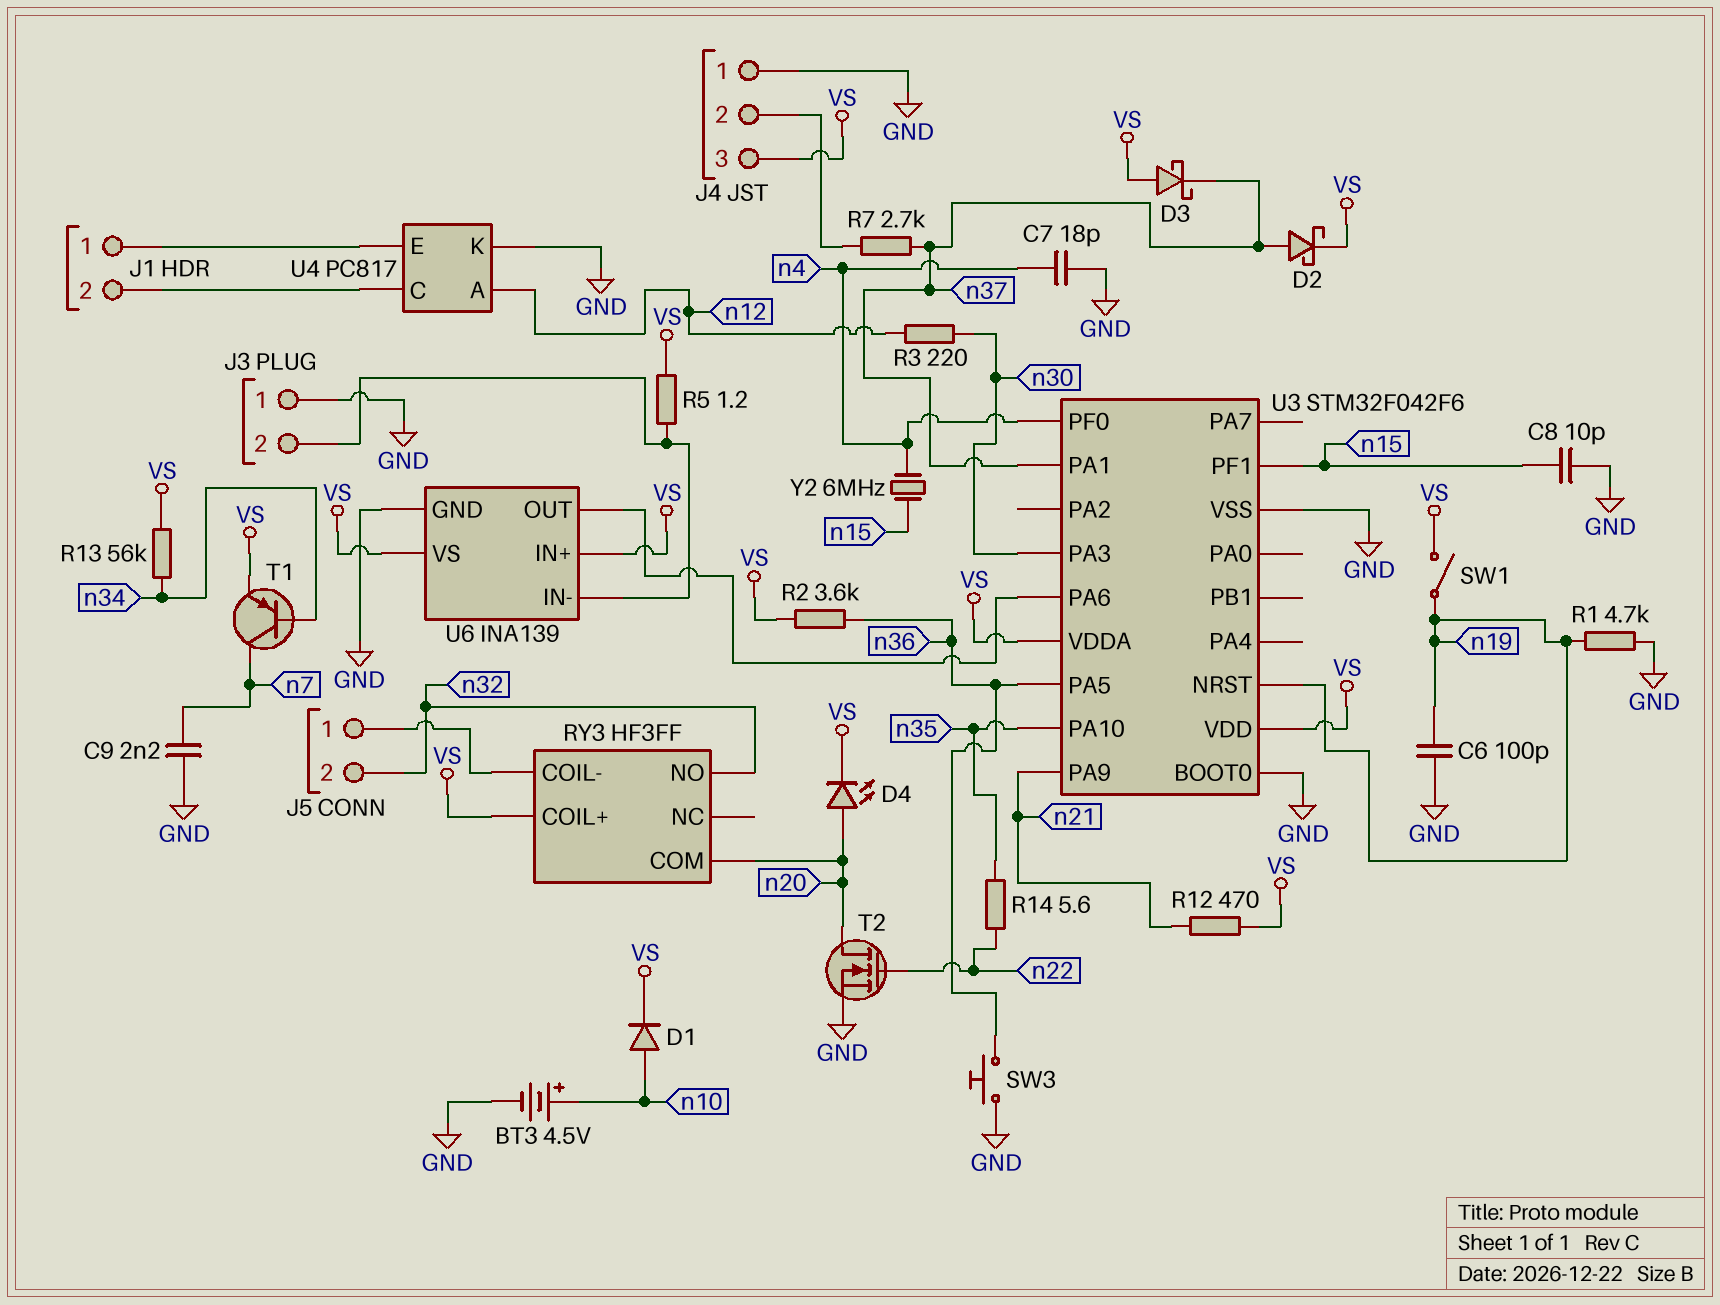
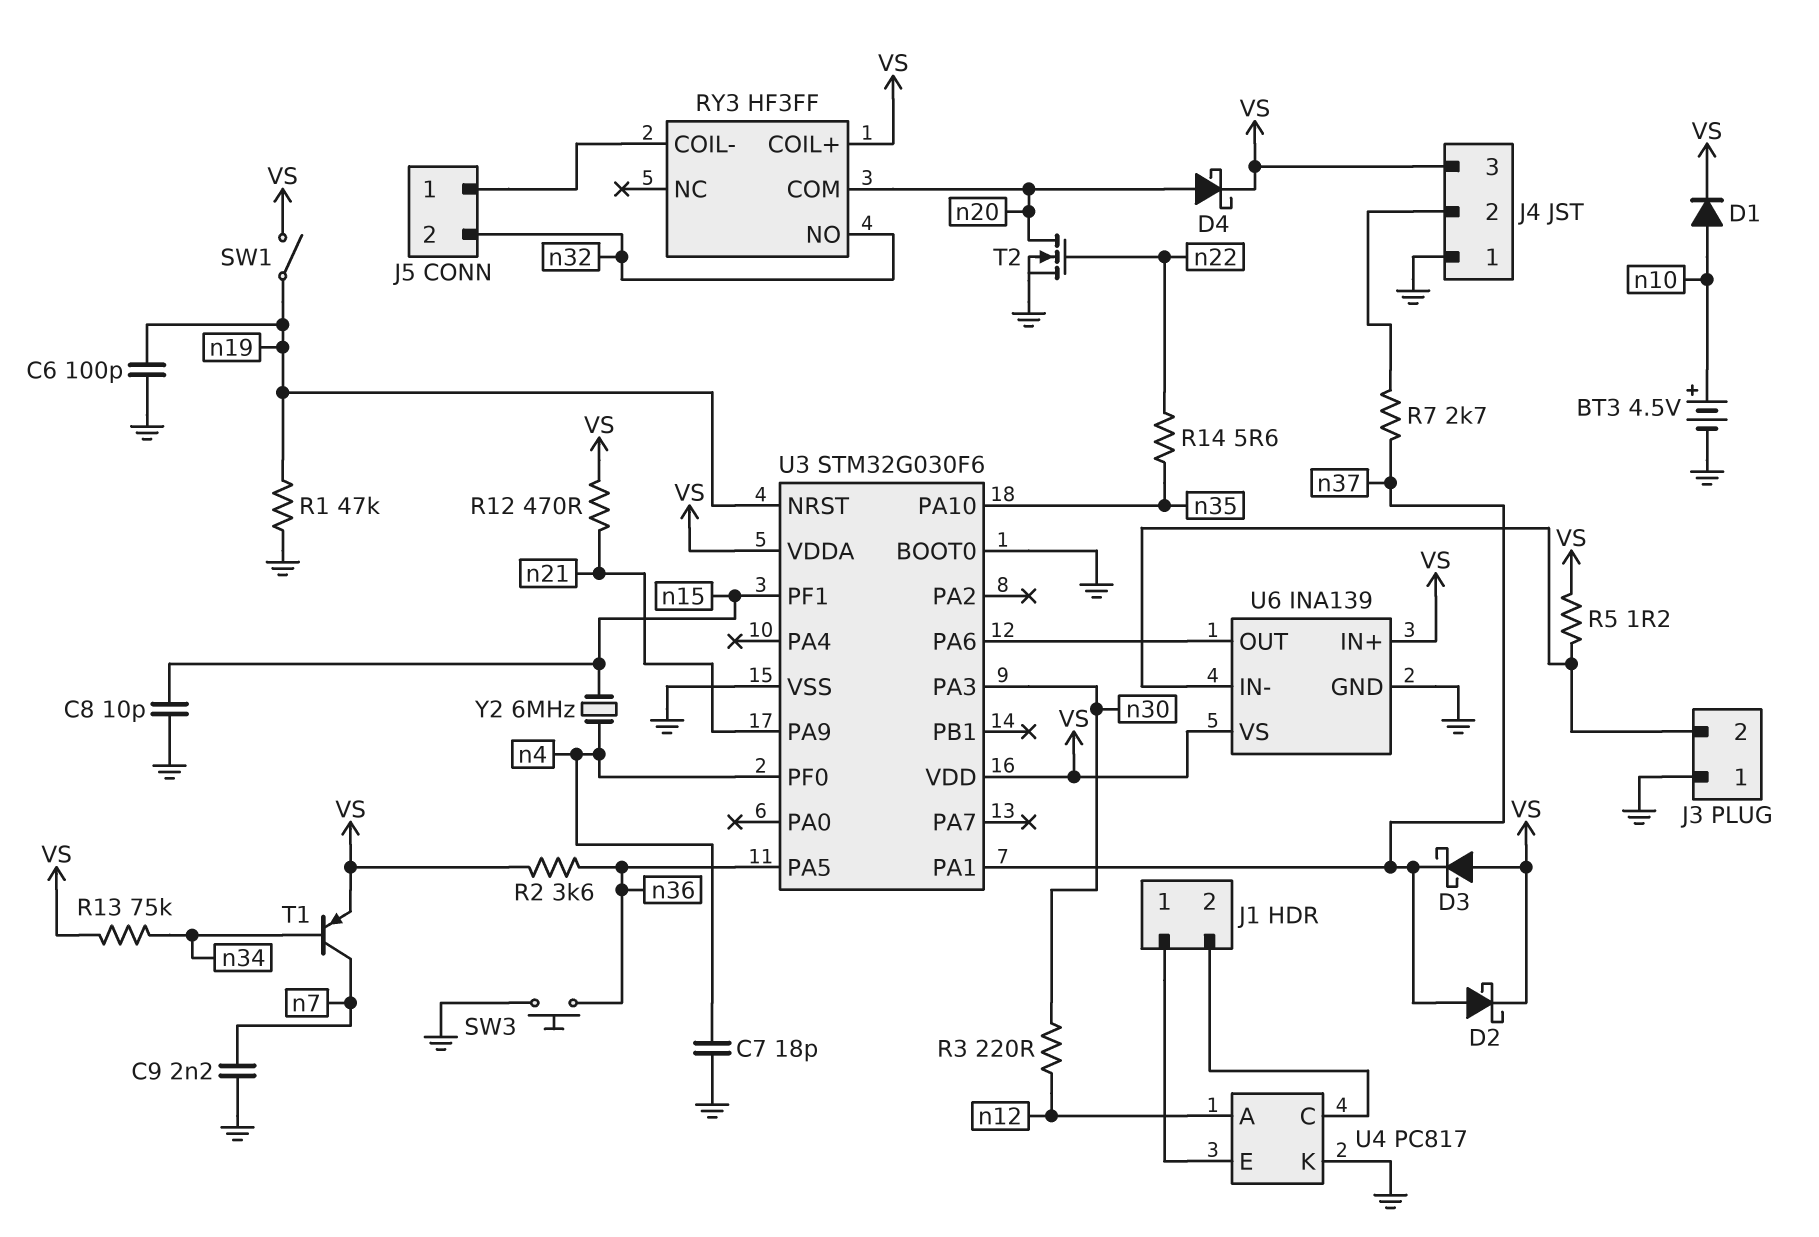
D4: LED (A n20, K VS) -> schottky (A n20, K VS)
R1: 4.7k (GND, n19) -> 47k (GND, n19)
R13: 56k (VS, n34) -> 75k (VS, n34)
U3: STM32F042F6 -> STM32G030F6

